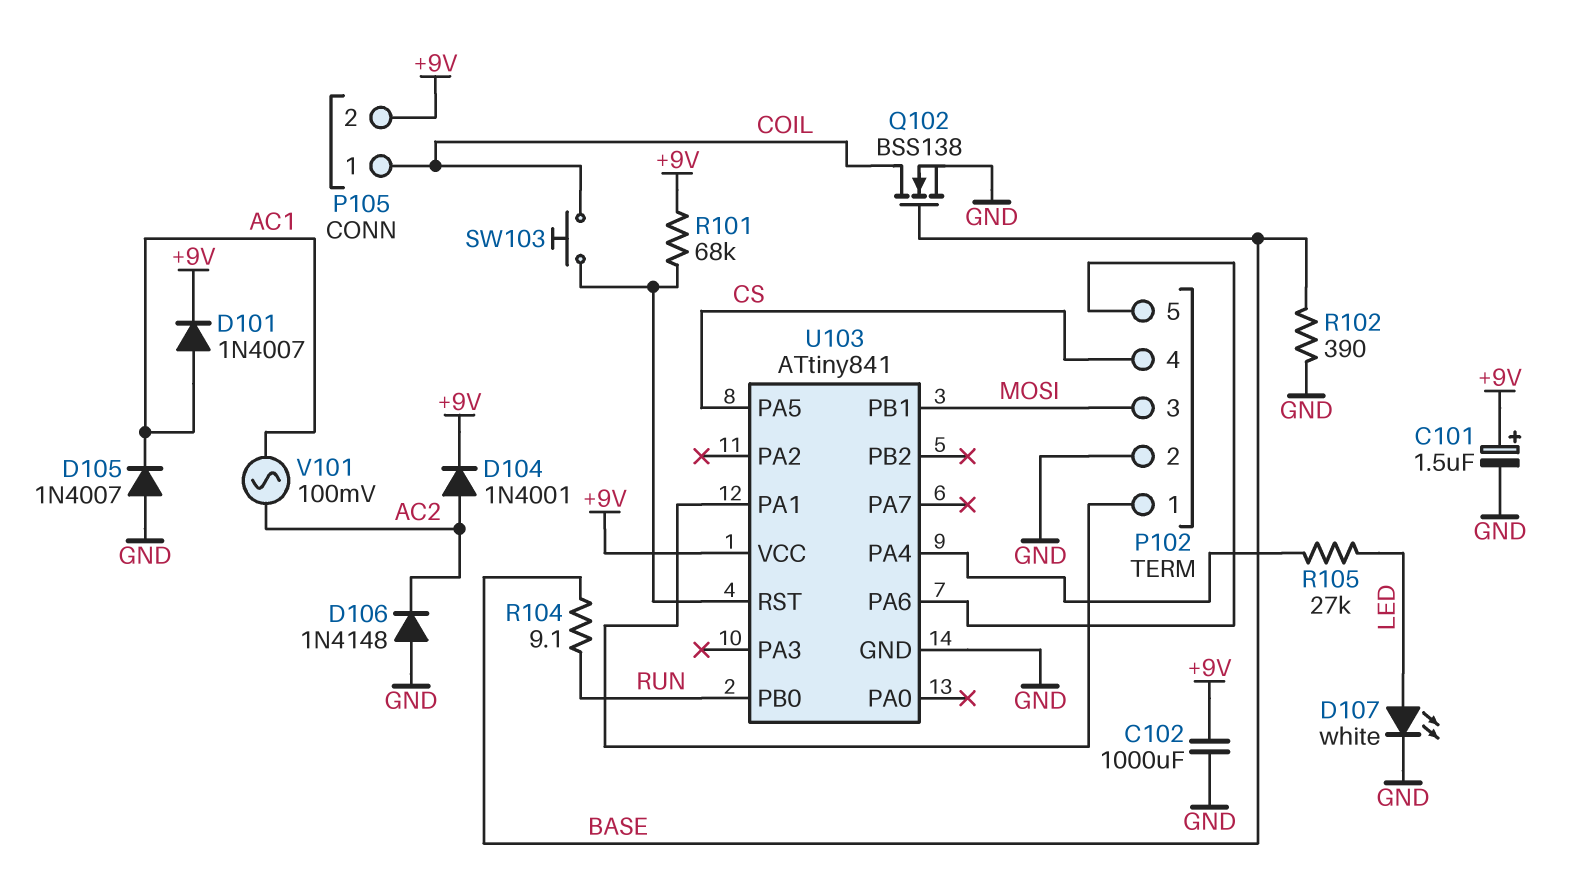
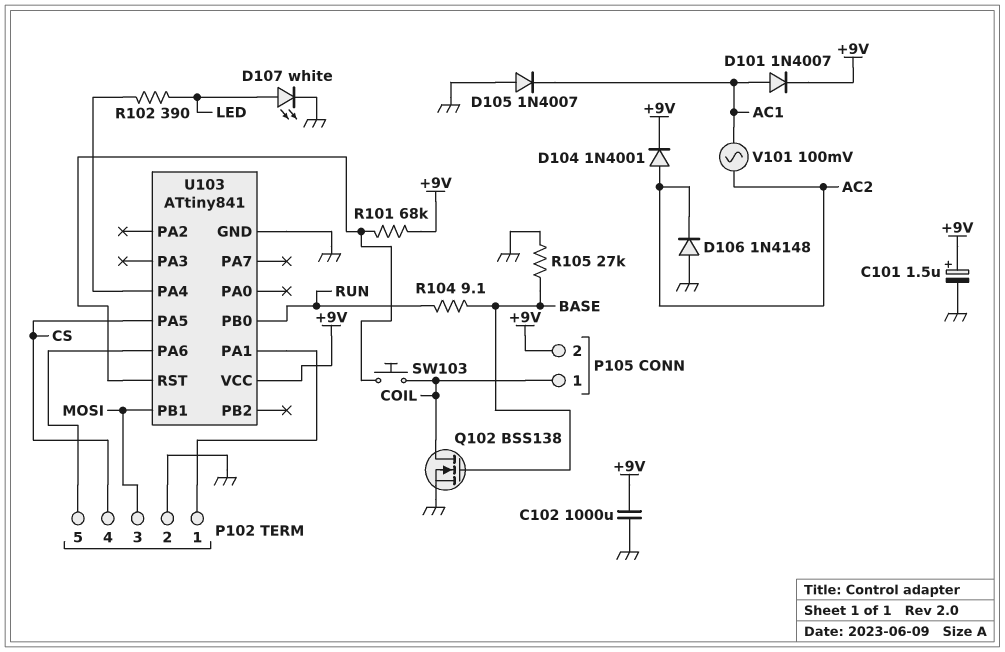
R102: 390 (BASE, GND) -> 390 (LED, U103/PA4)
R105: 27k (LED, U103/PA4) -> 27k (BASE, GND)

